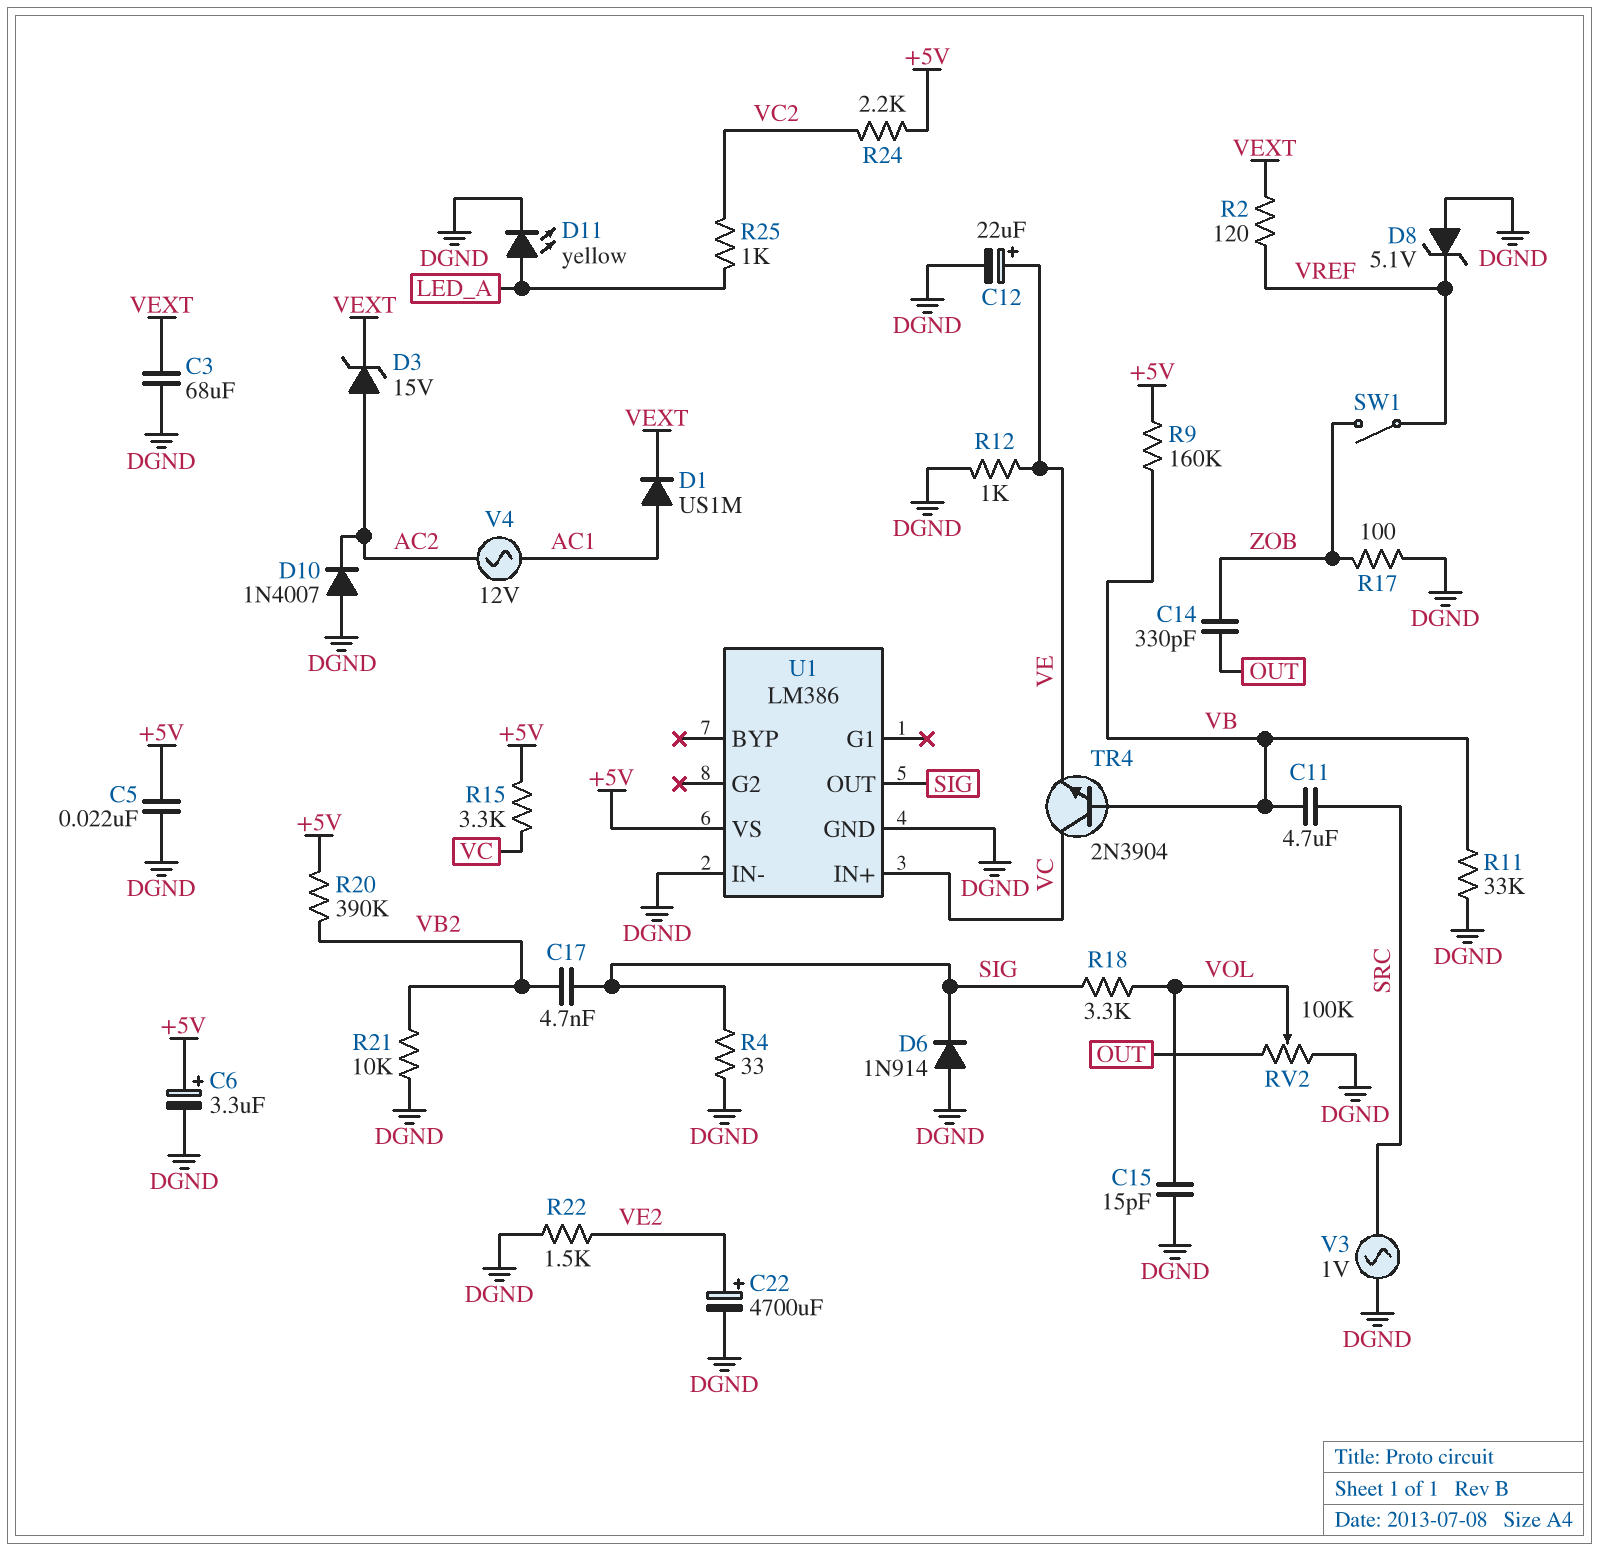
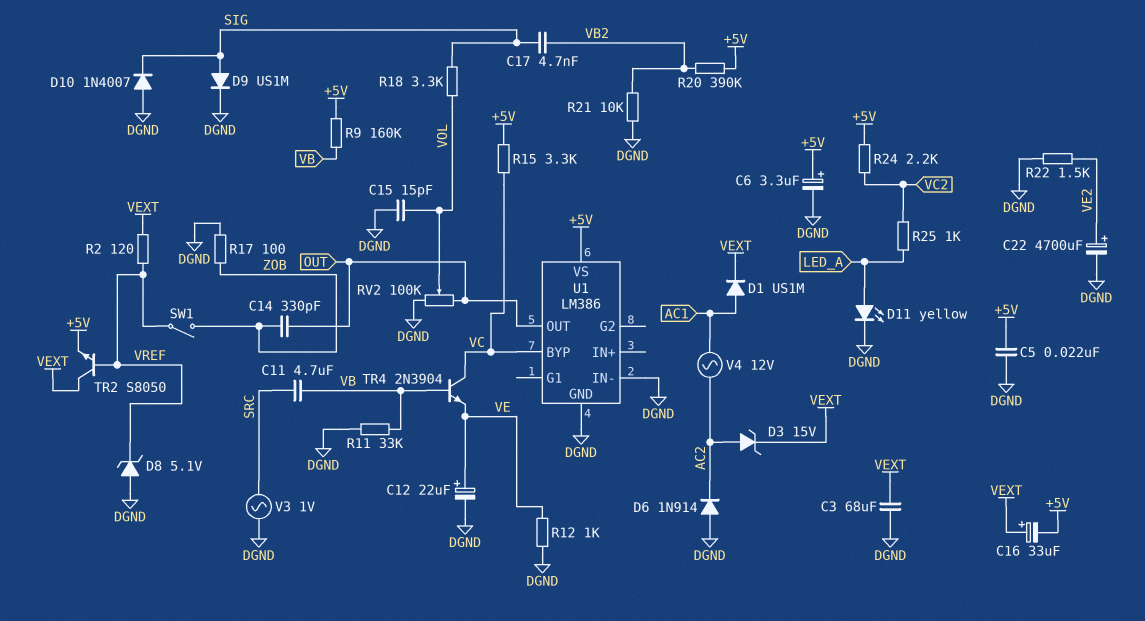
C16: none -> 33uF (plus VEXT, minus +5V)
D6: diode 1N914 (A DGND, K SIG) -> diode 1N914 (A DGND, K AC2)
D9: none -> diode US1M (A SIG, K DGND)
D10: diode 1N4007 (A DGND, K AC2) -> diode 1N4007 (A DGND, K SIG)
R4: 33 (DGND, SIG) -> none
TR2: none -> NPN S8050 (B VREF, C VEXT, E +5V)
U1 pin BYP: none -> VC
U1 pin IN+: VC -> none
U1 pin OUT: SIG -> OUT

